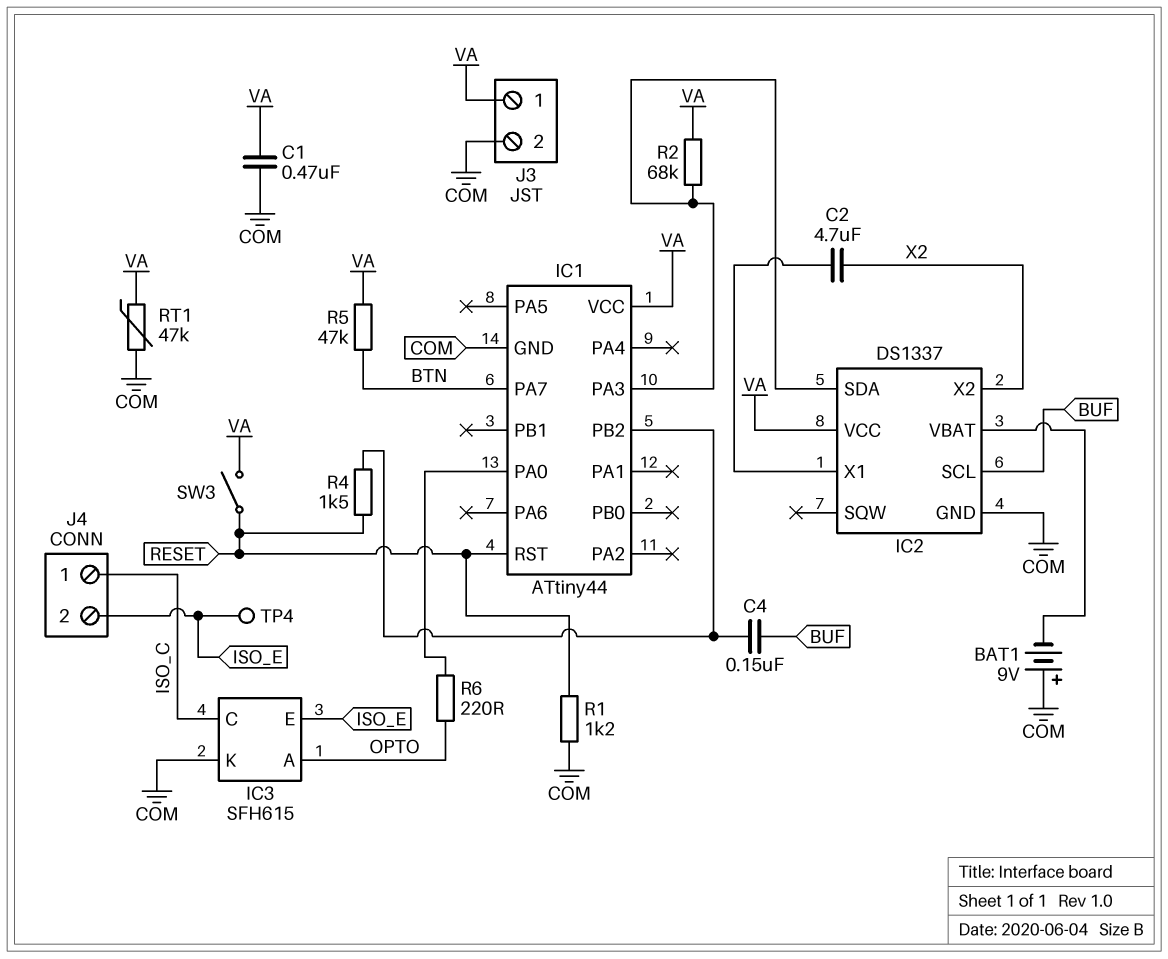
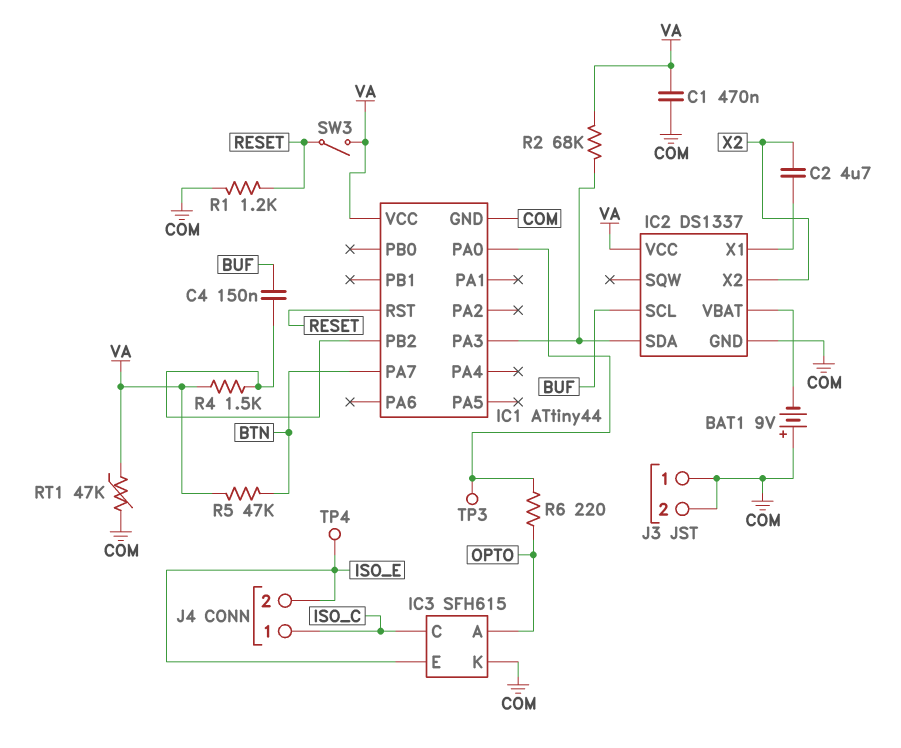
J3 pin 1: VA -> COM
R4: 1.5k (IC1/PB2, RESET) -> 1.5k (IC1/PB2, VA)
TP3: none -> test point (IC1/PA0)

